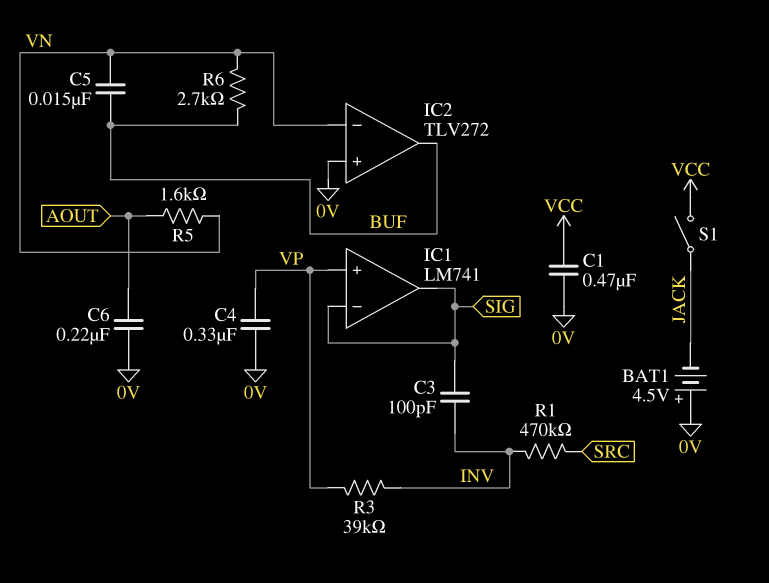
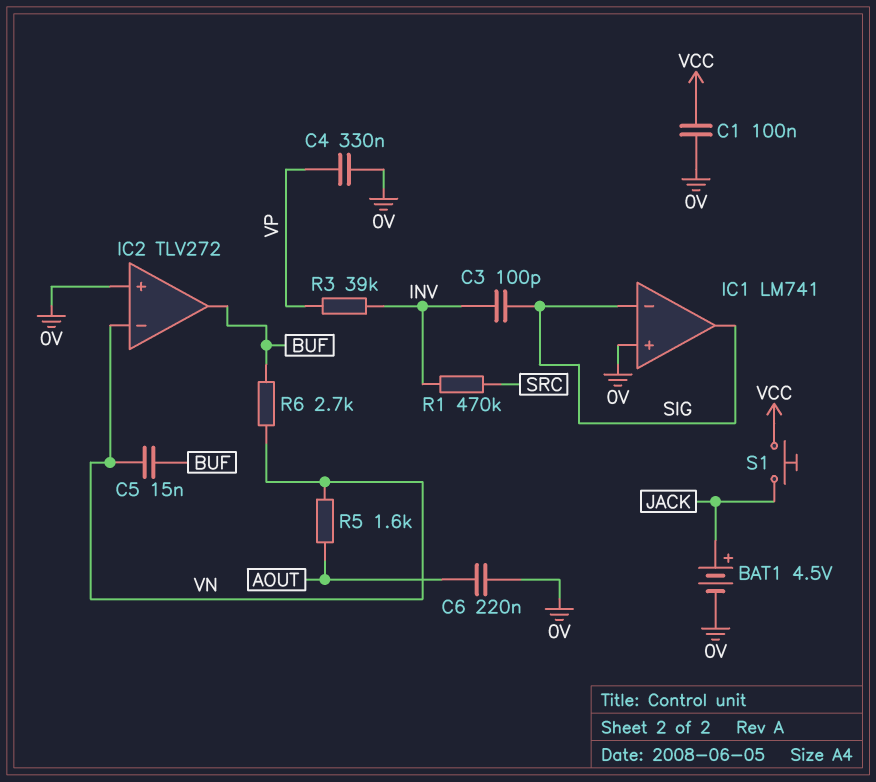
BAT1: 4.5V (plus 0V, minus JACK) -> 4.5V (plus JACK, minus 0V)
C1: 470nF (0V, VCC) -> 100nF (0V, VCC)
IC1 pin in+: VP -> 0V
S1: switch (JACK, VCC) -> button (JACK, VCC)

